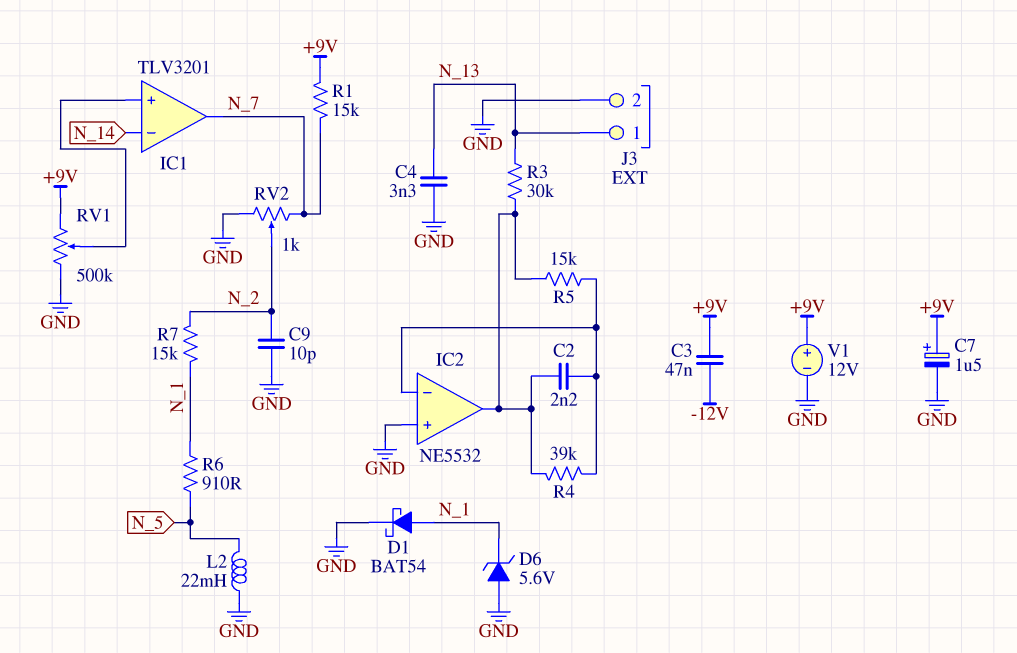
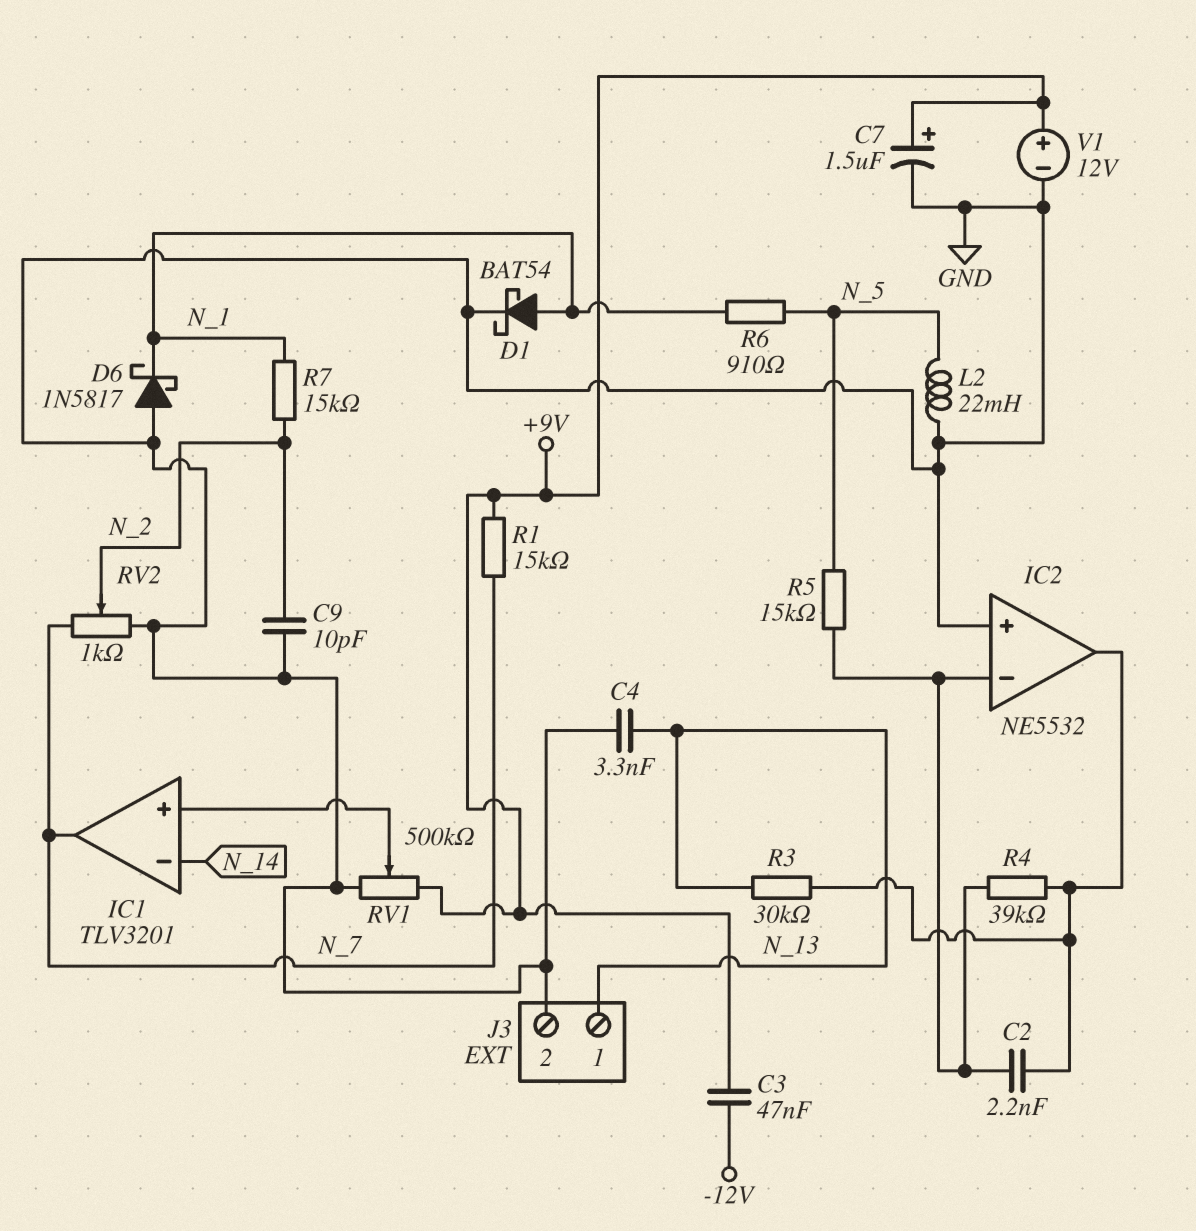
D6: zener 5.6V (A GND, K N_1) -> schottky 1N5817 (A GND, K N_1)
R5: 15k (IC2/in-, IC2/out) -> 15k (IC2/in-, N_5)

